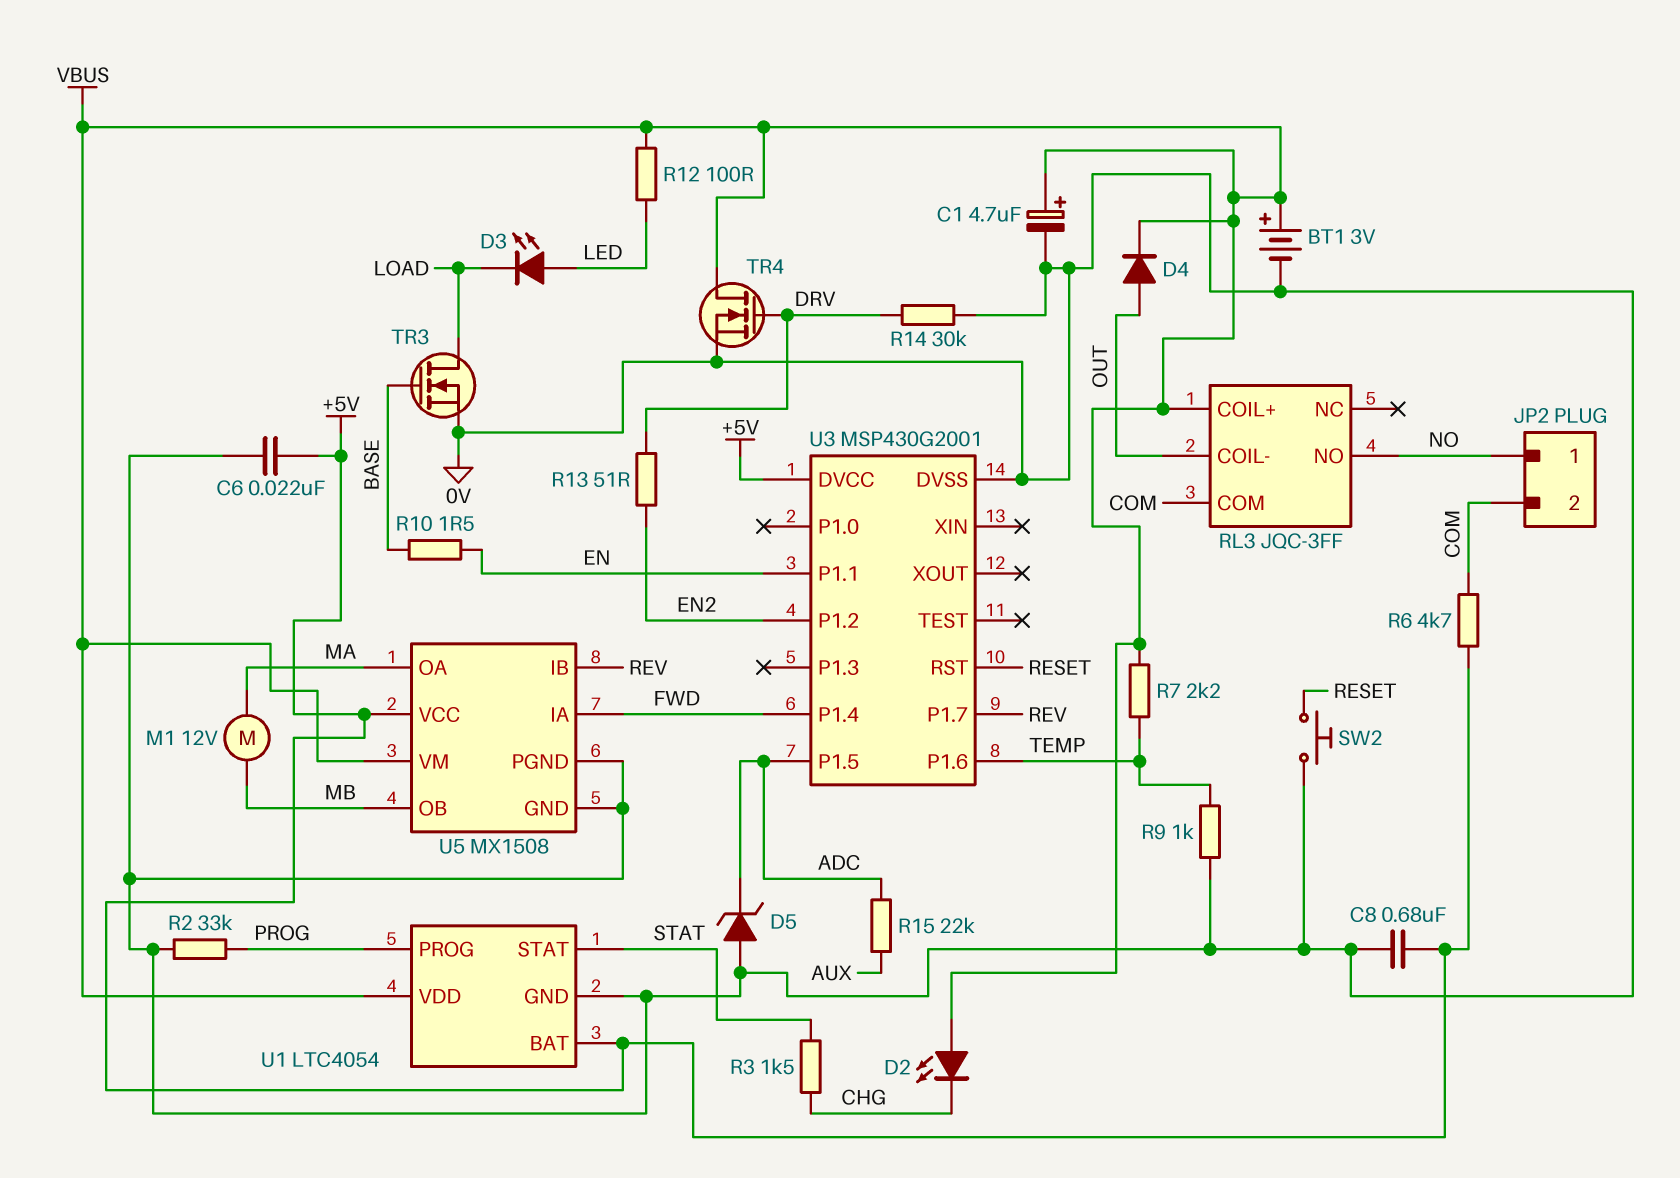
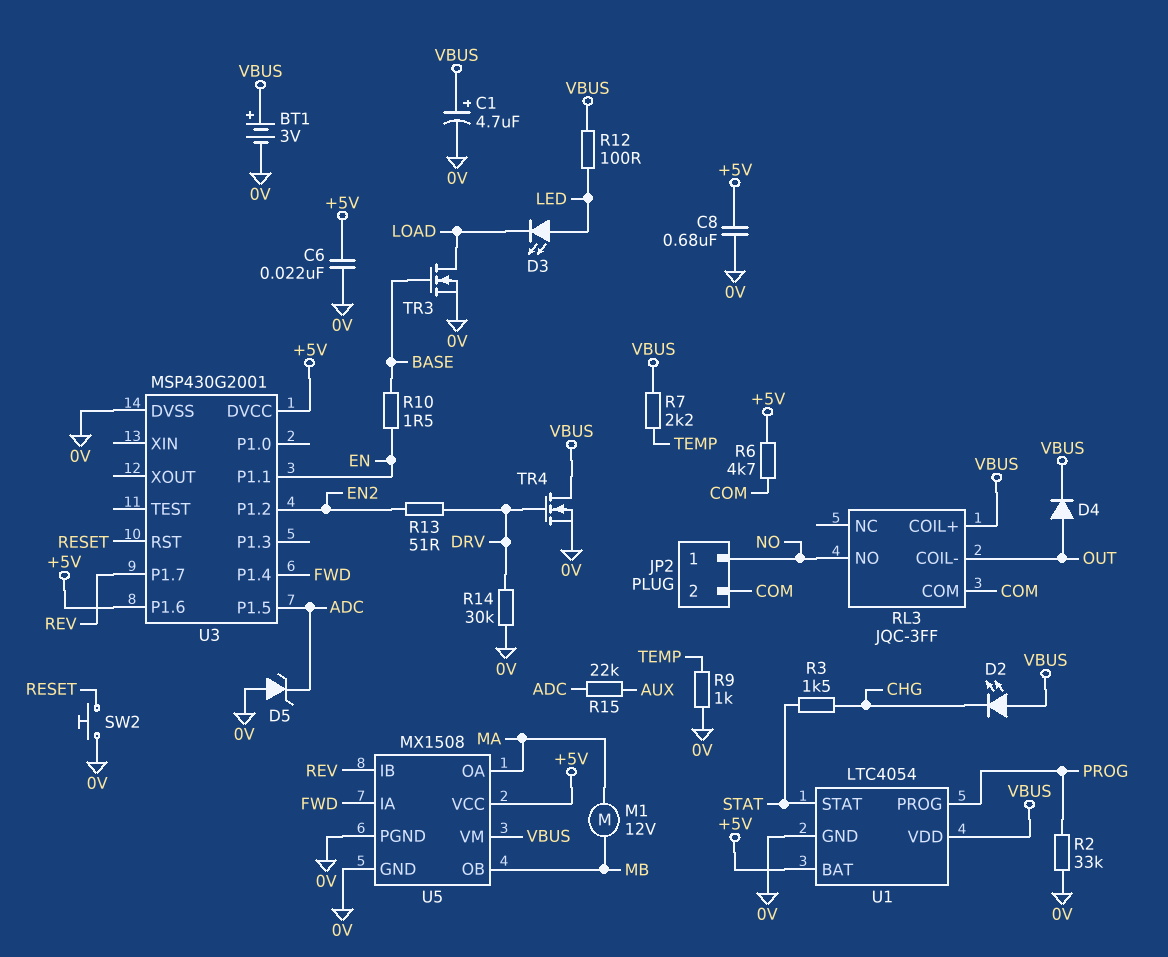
U3 pin P1.6: TEMP -> +5V

